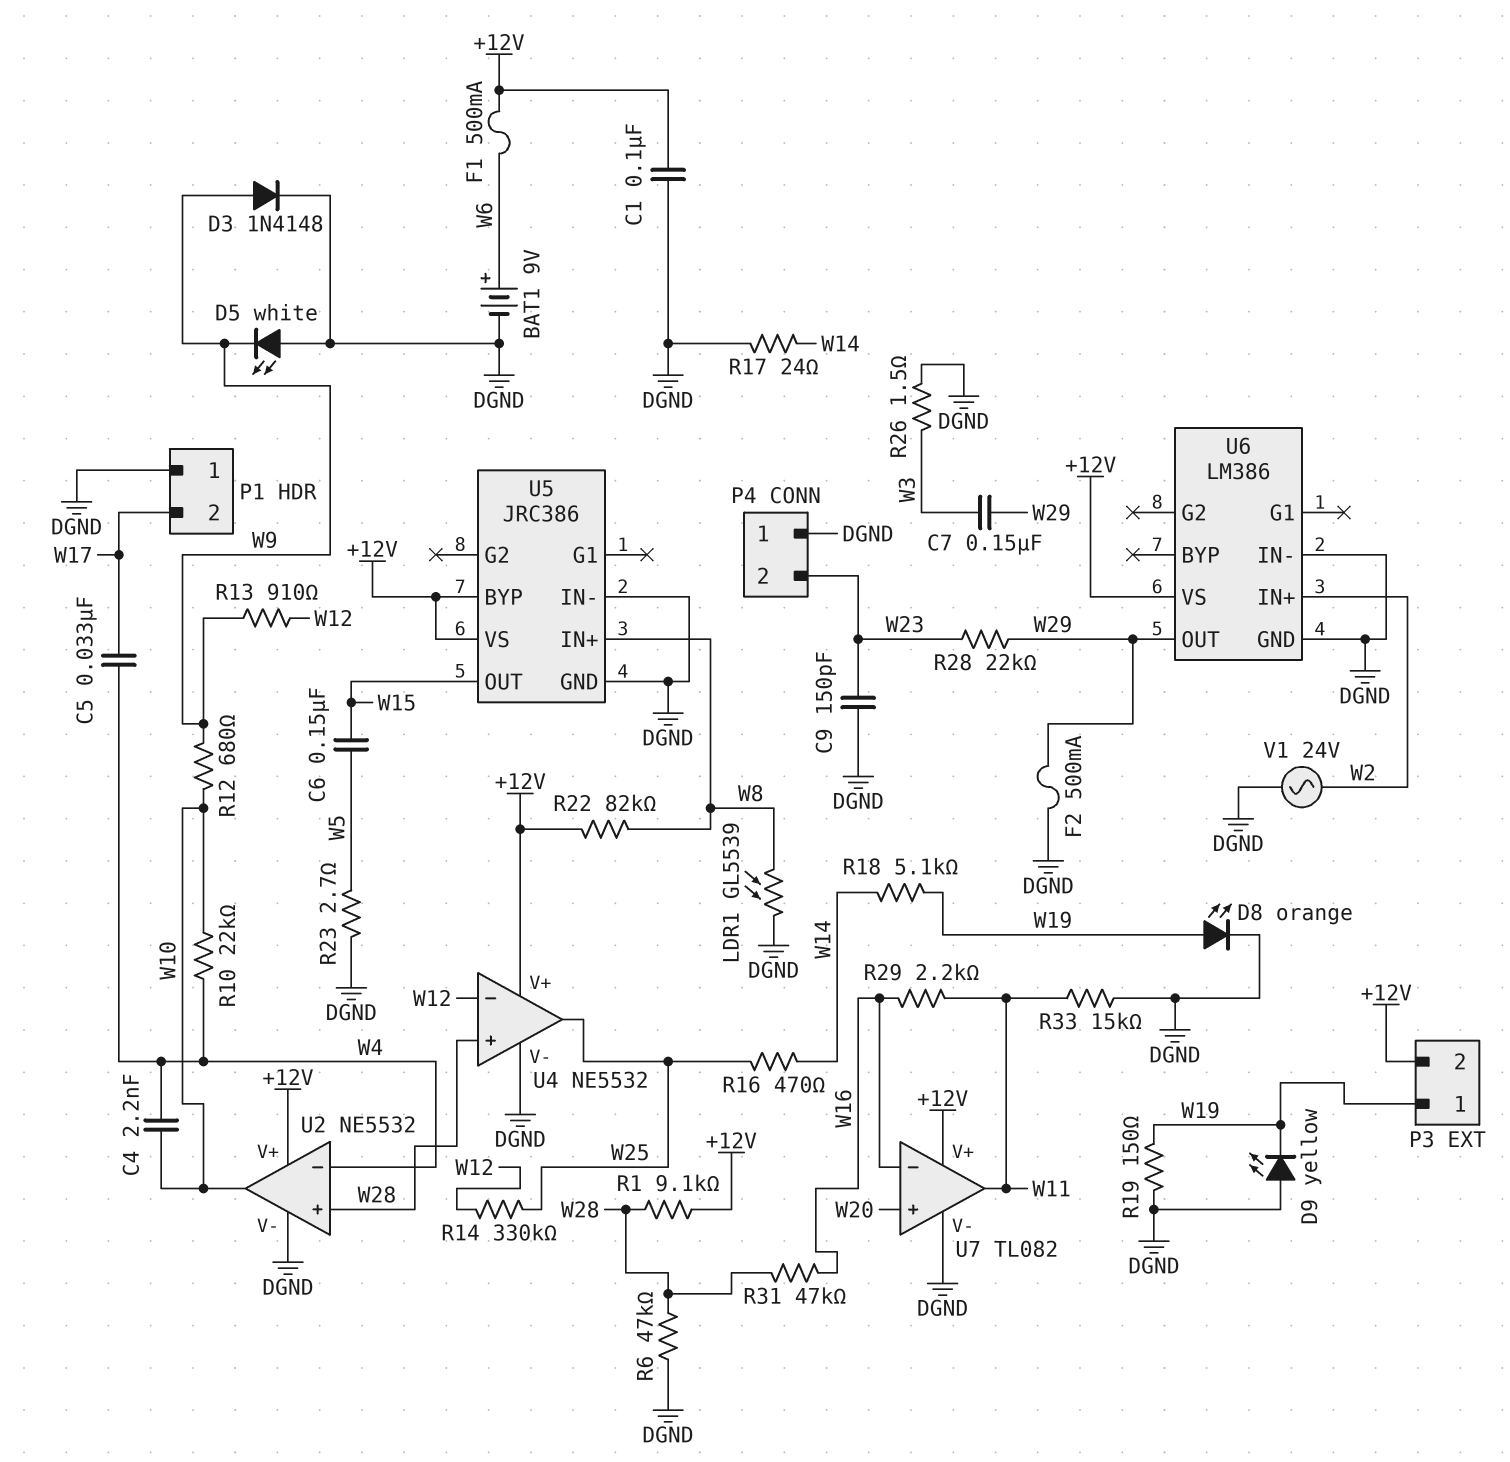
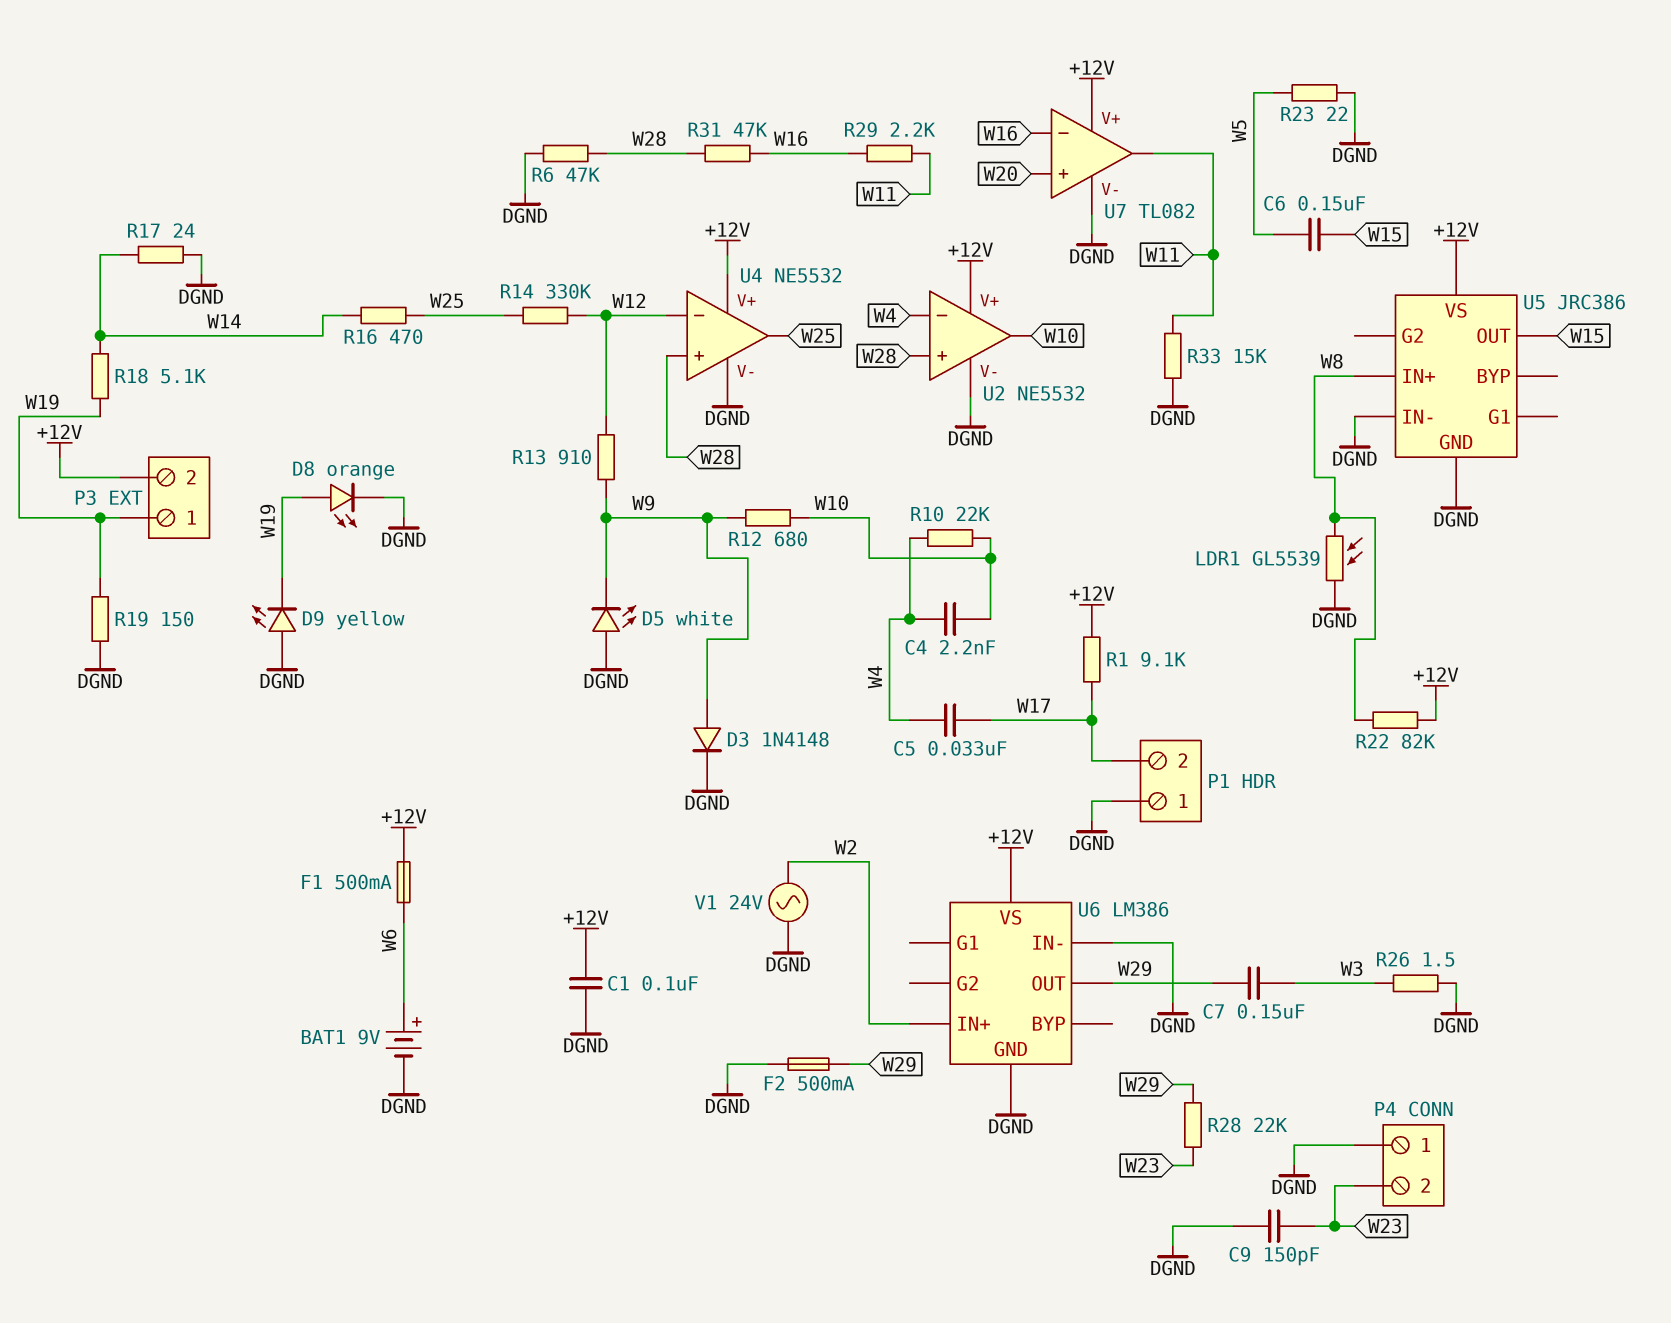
R1: 9.1k (+12V, W28) -> 9.1k (+12V, W17)
R23: 2.7 (DGND, W5) -> 22 (DGND, W5)
U5 pin BYP: +12V -> none

